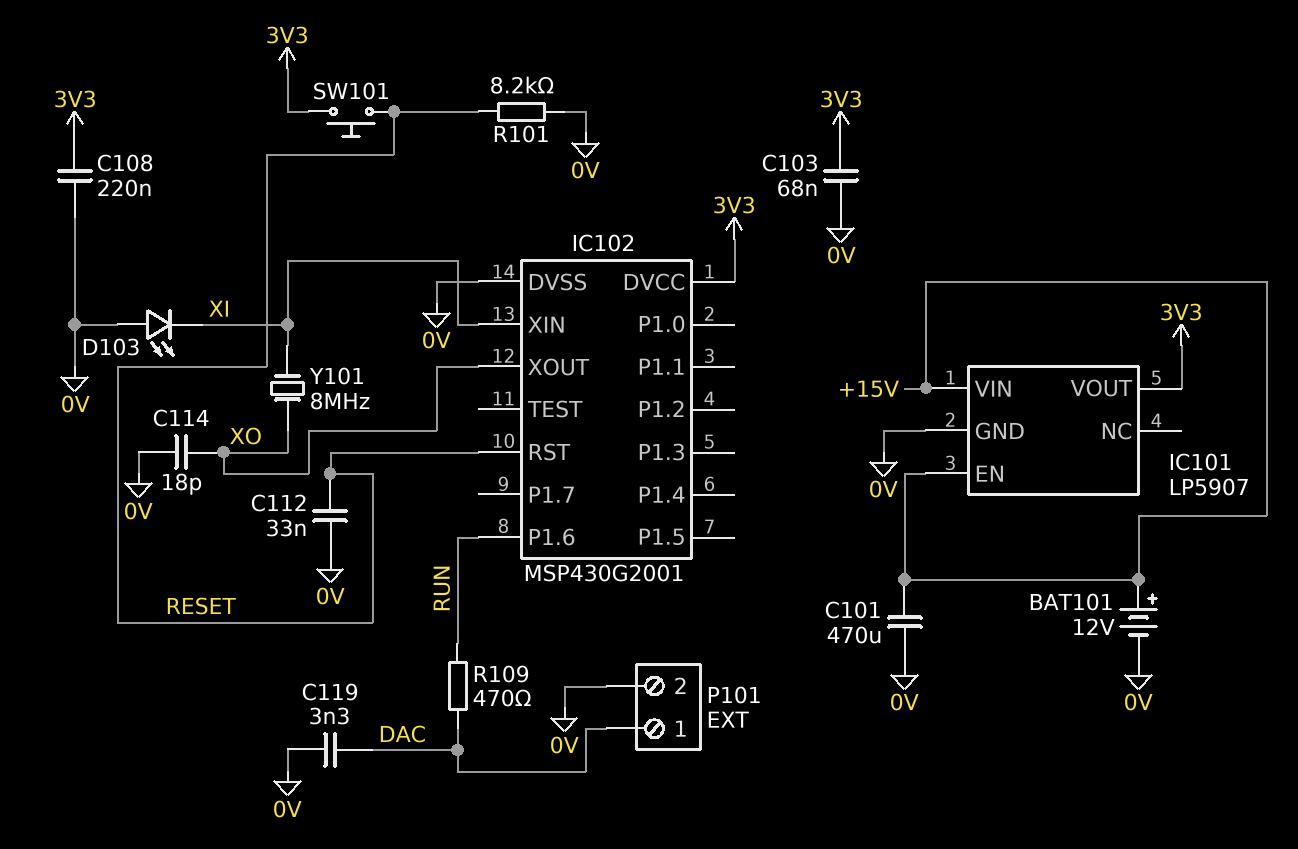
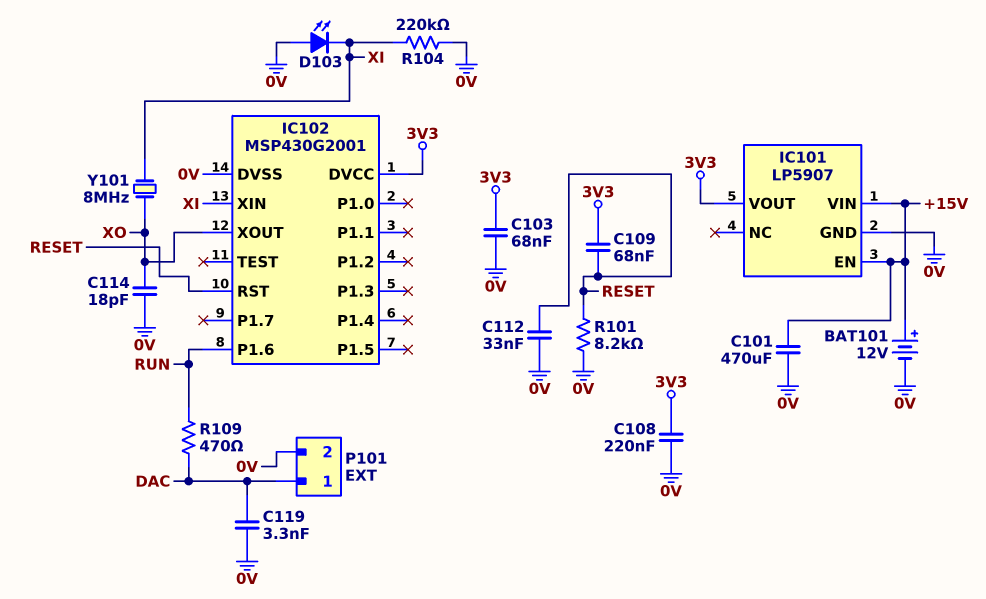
C109: none -> 68nF (3V3, RESET)
R104: none -> 220k (0V, XI)
SW101: button (3V3, RESET) -> none

